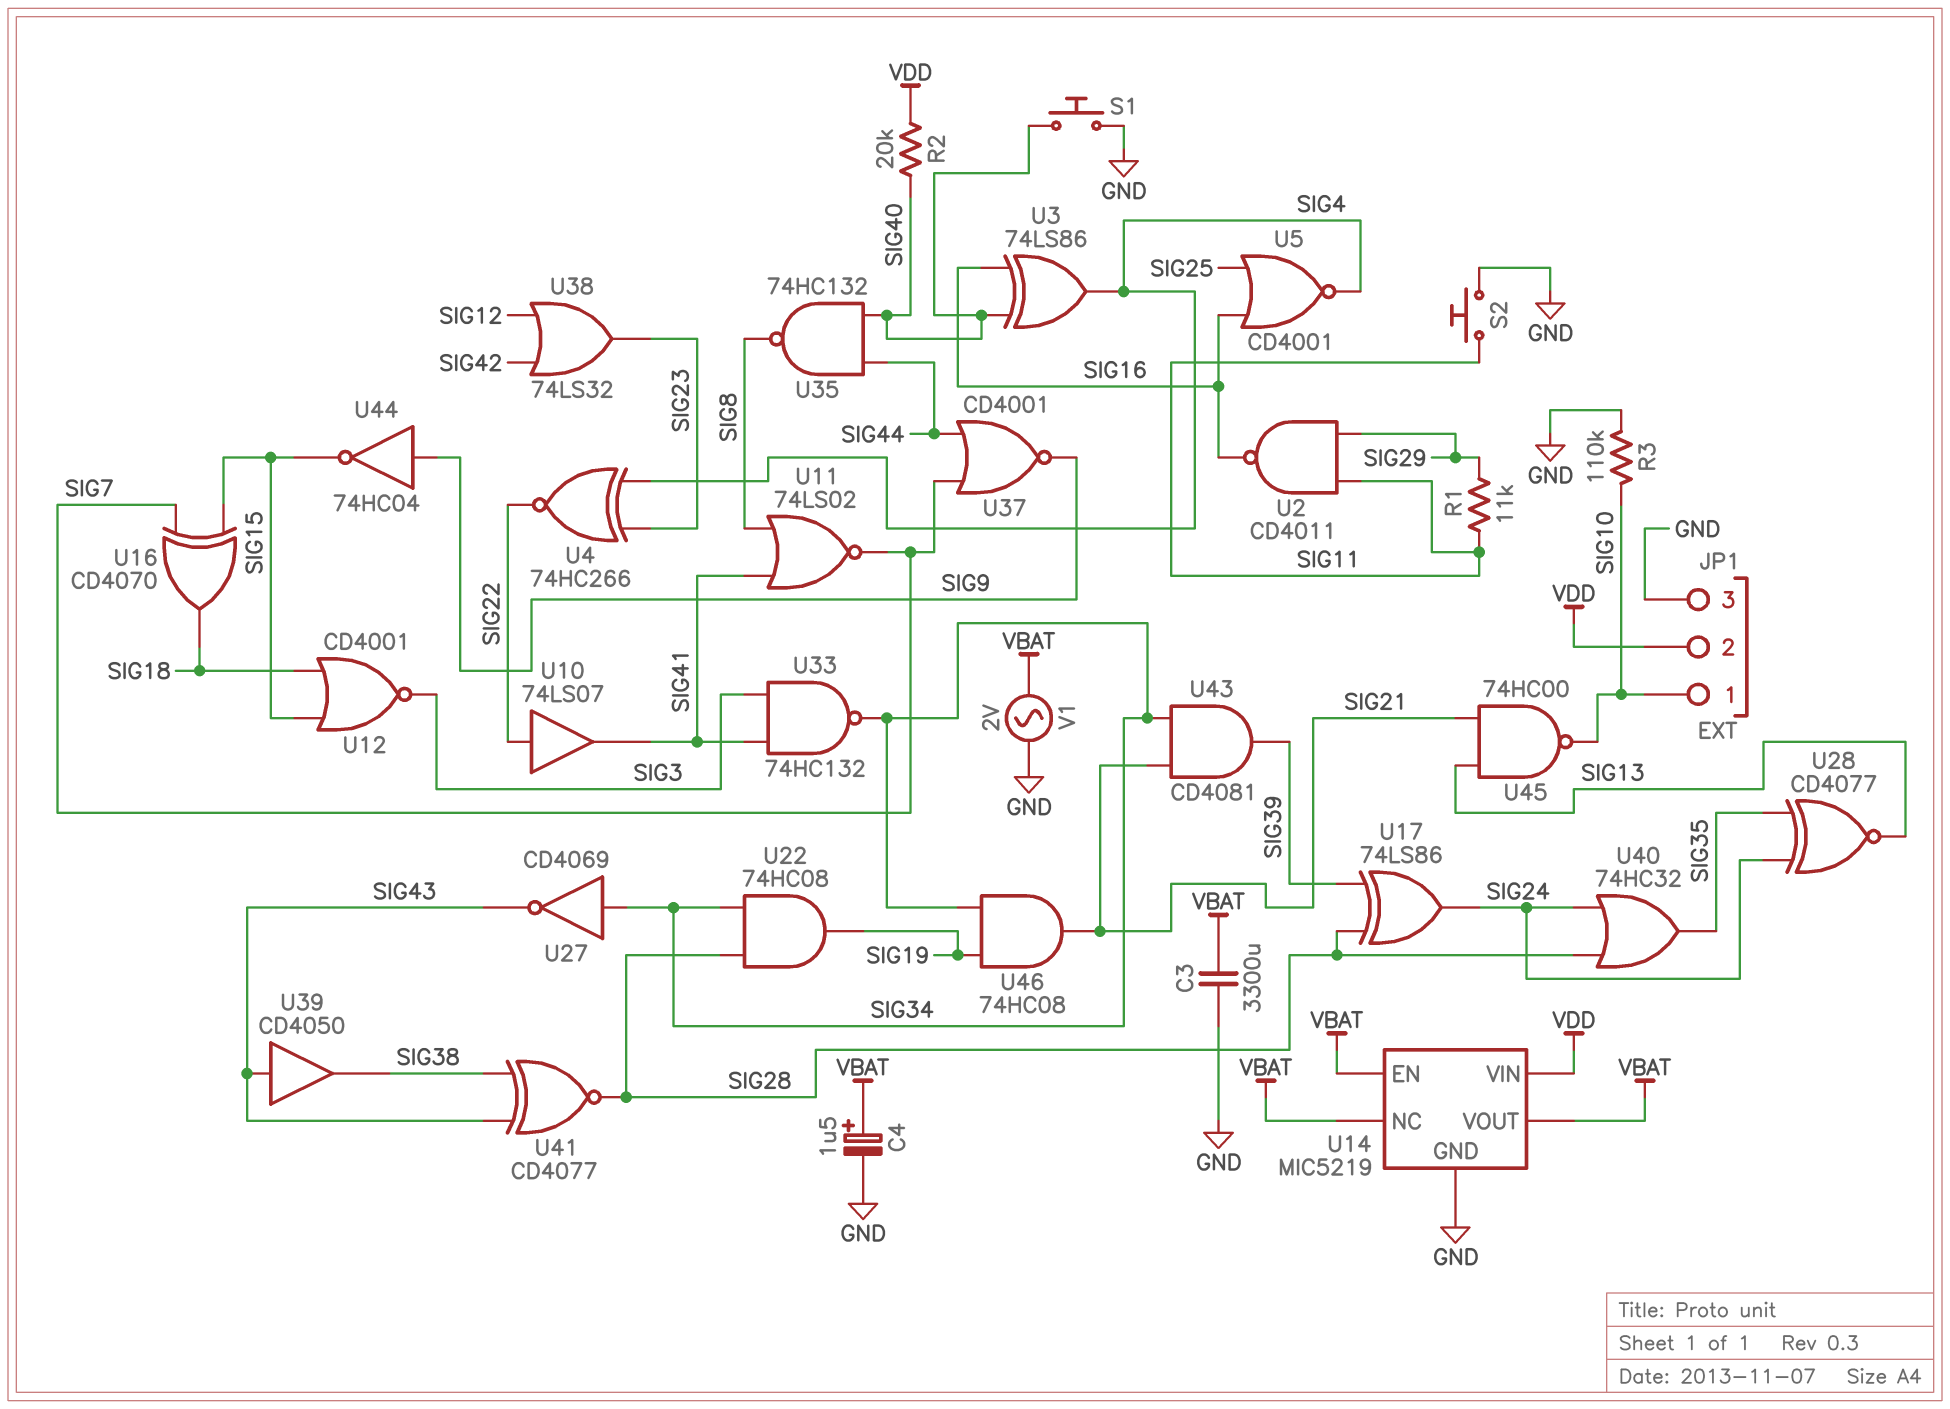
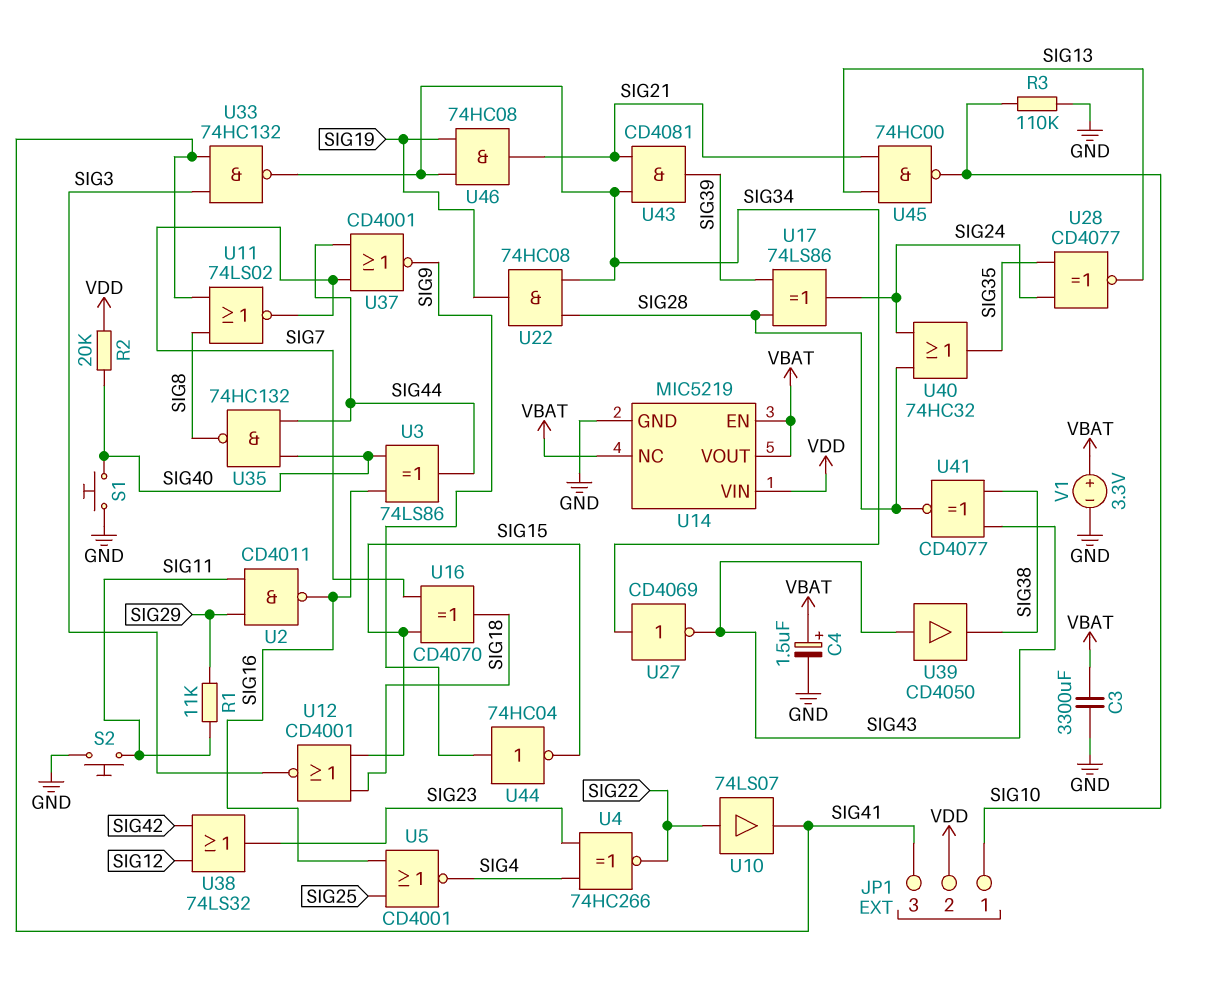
JP1 pin 3: GND -> SIG41
U3: XOR 74LS86 (in SIG16, in SIG40, out SIG4) -> XOR 74LS86 (in SIG16, in SIG40, out SIG44)
V1: AC 2V (GND, VBAT) -> 3.3V (plus VBAT, minus GND)

